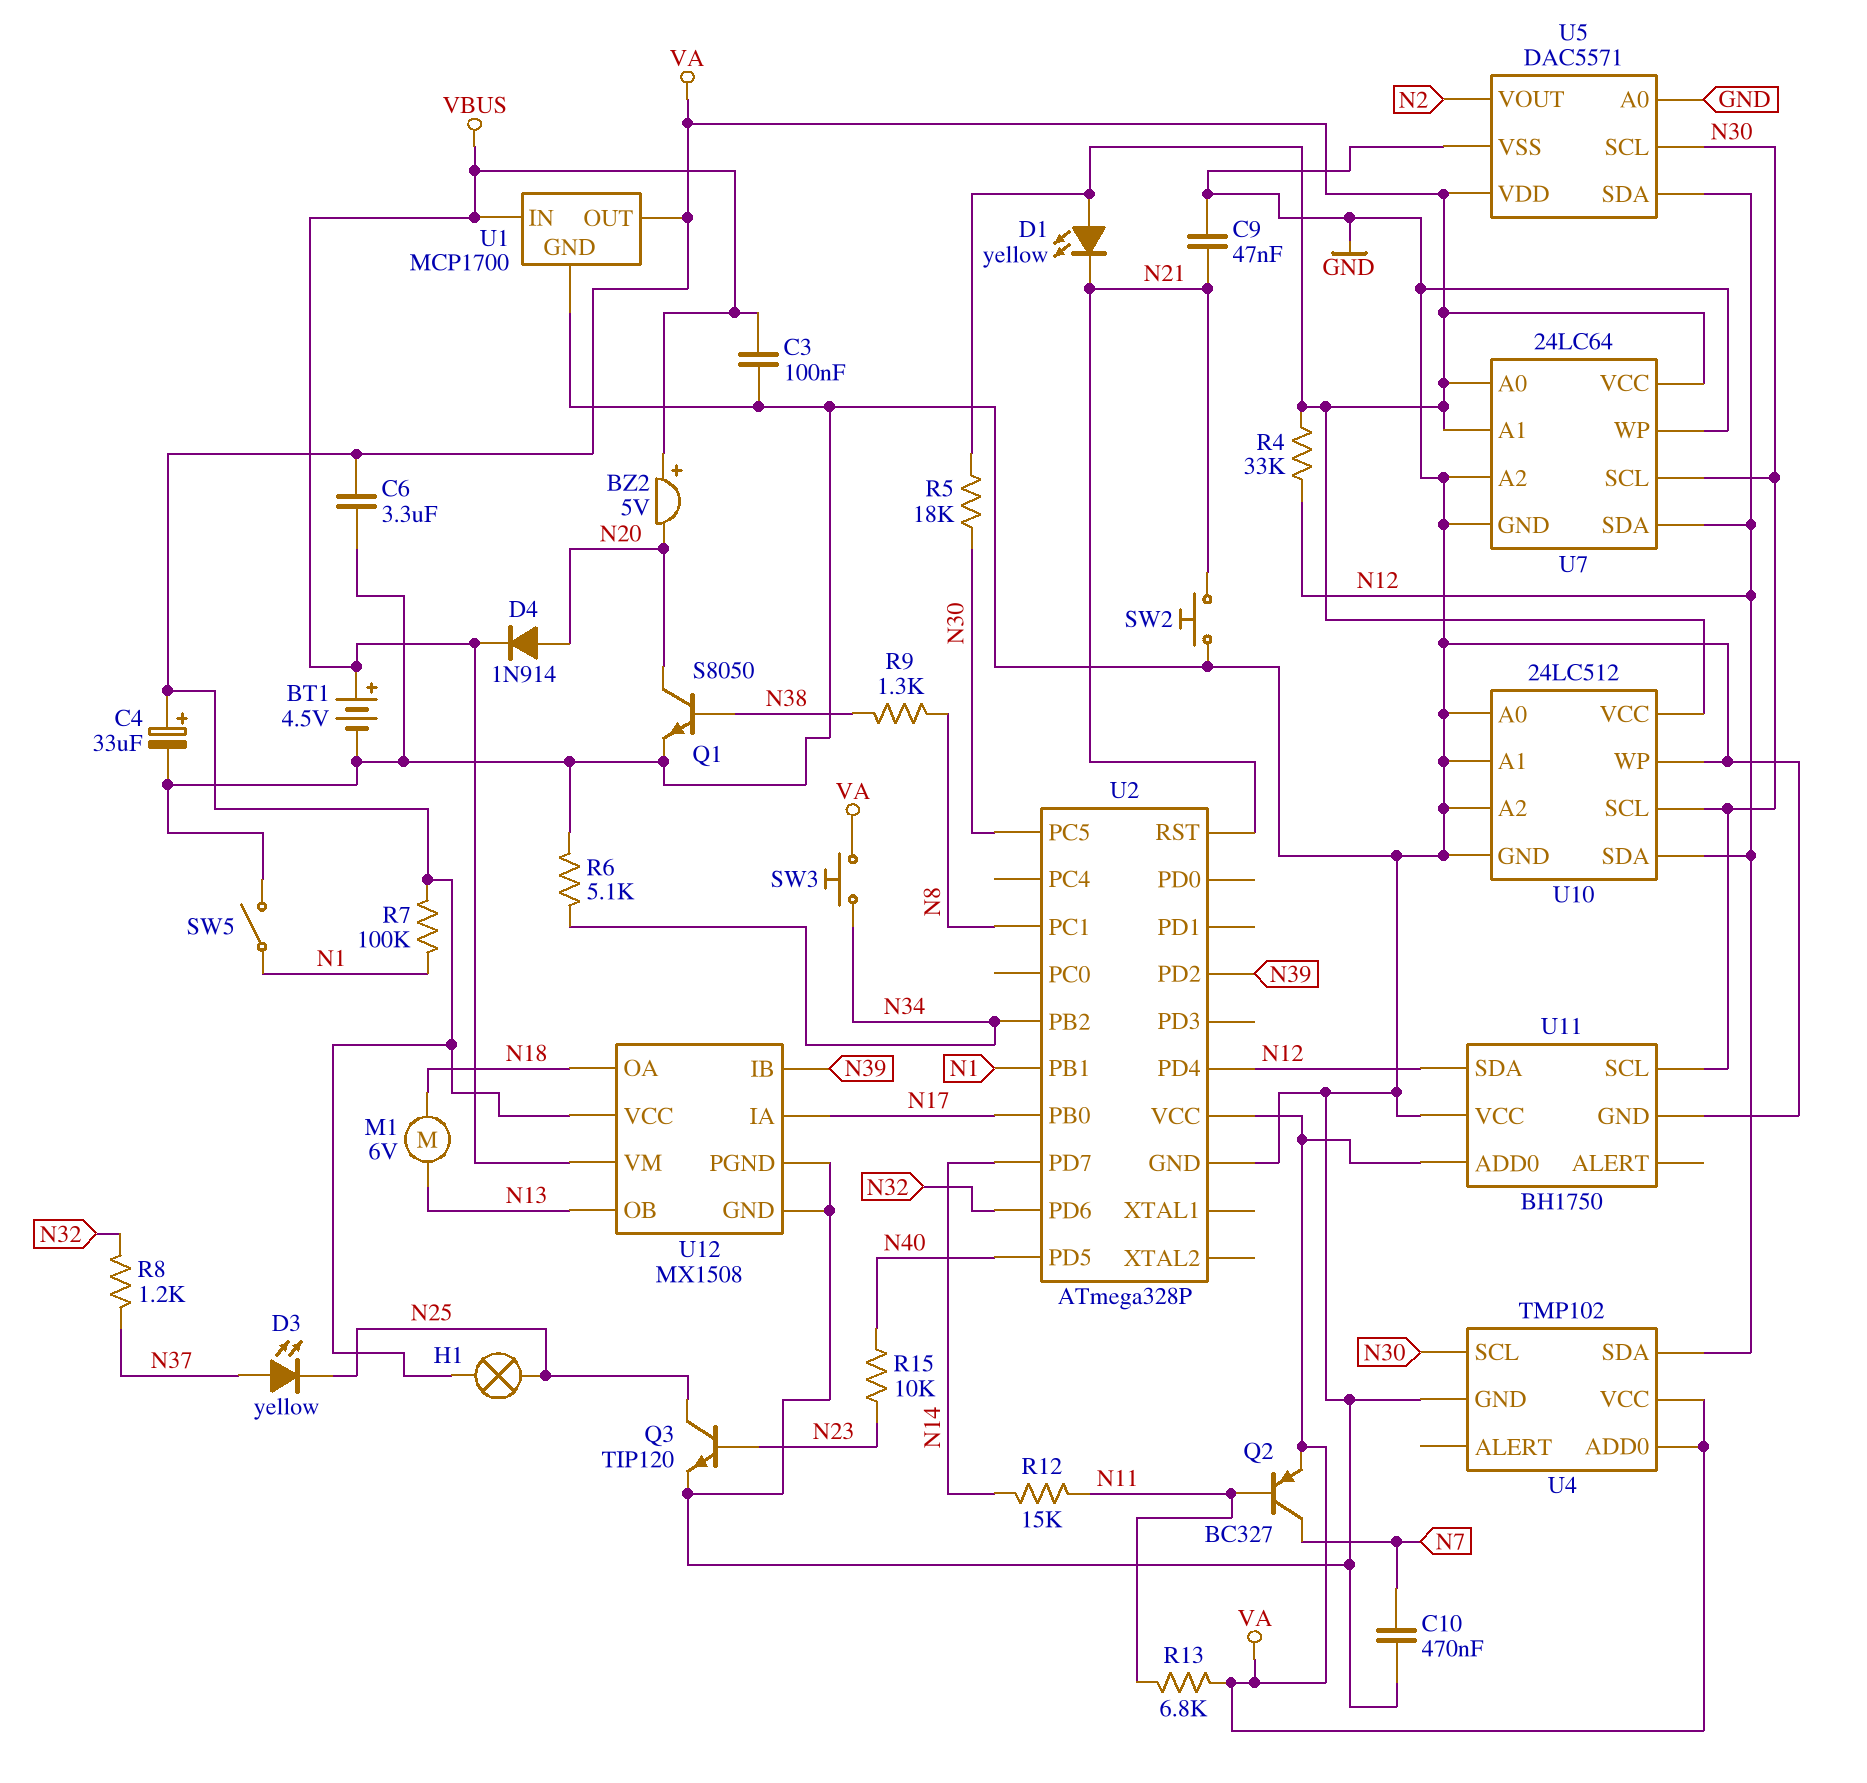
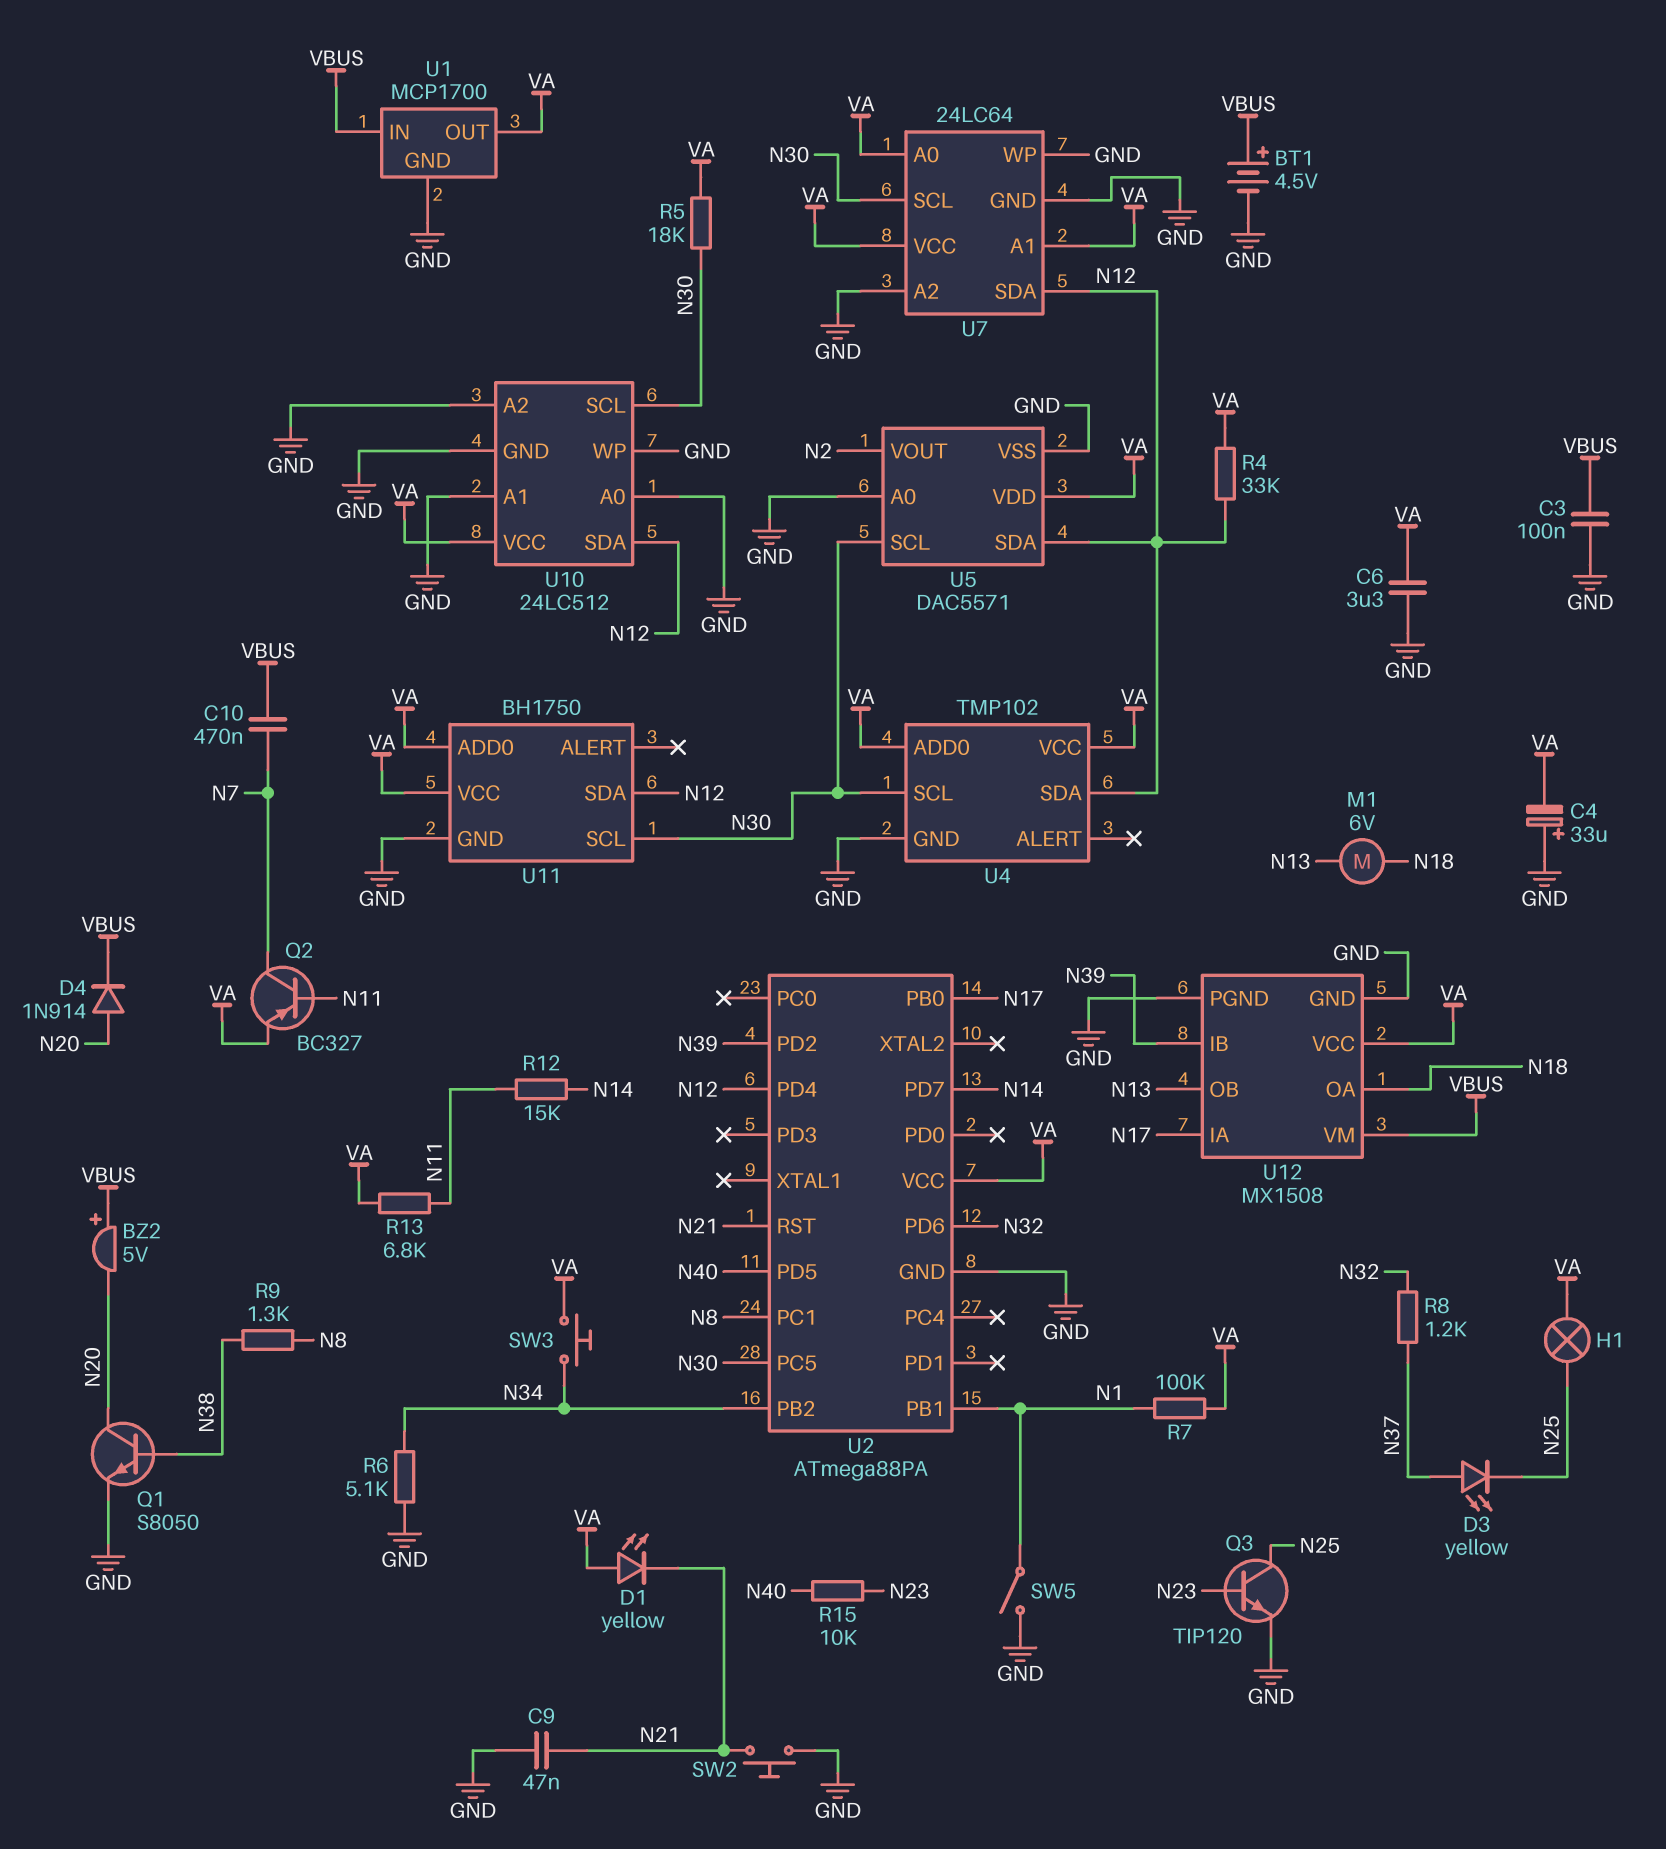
C4: 33uF (plus VA, minus GND) -> 33uF (plus GND, minus VA)
C10: 470nF (GND, N7) -> 470nF (N7, VBUS)
U2: ATmega328P -> ATmega88PA
U11 pin VCC: GND -> VA

